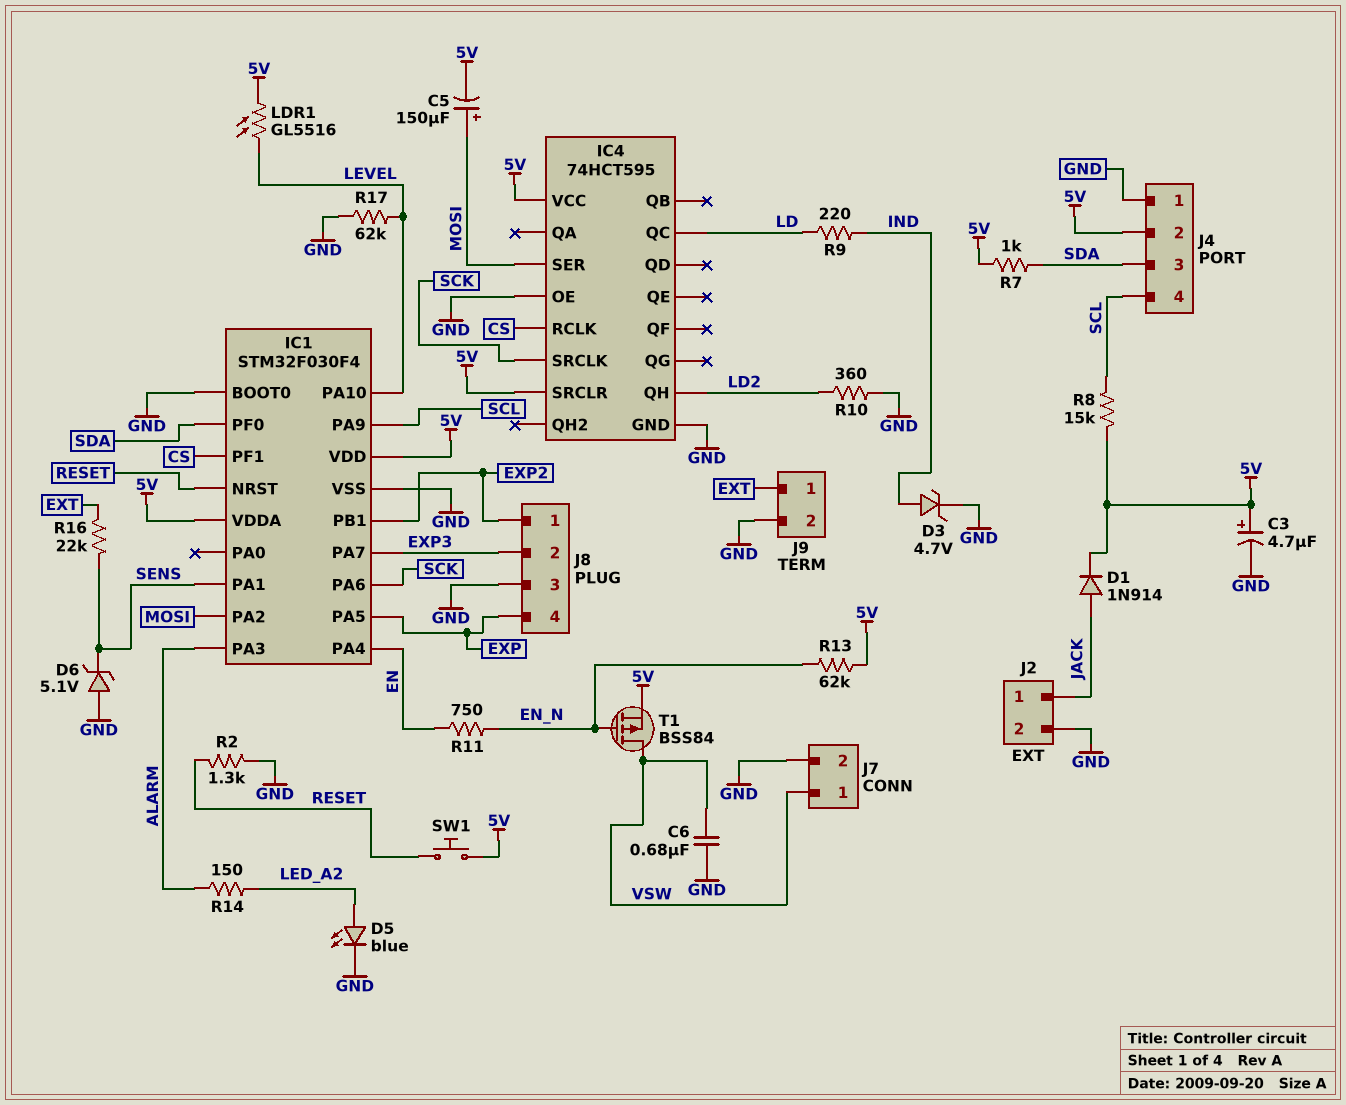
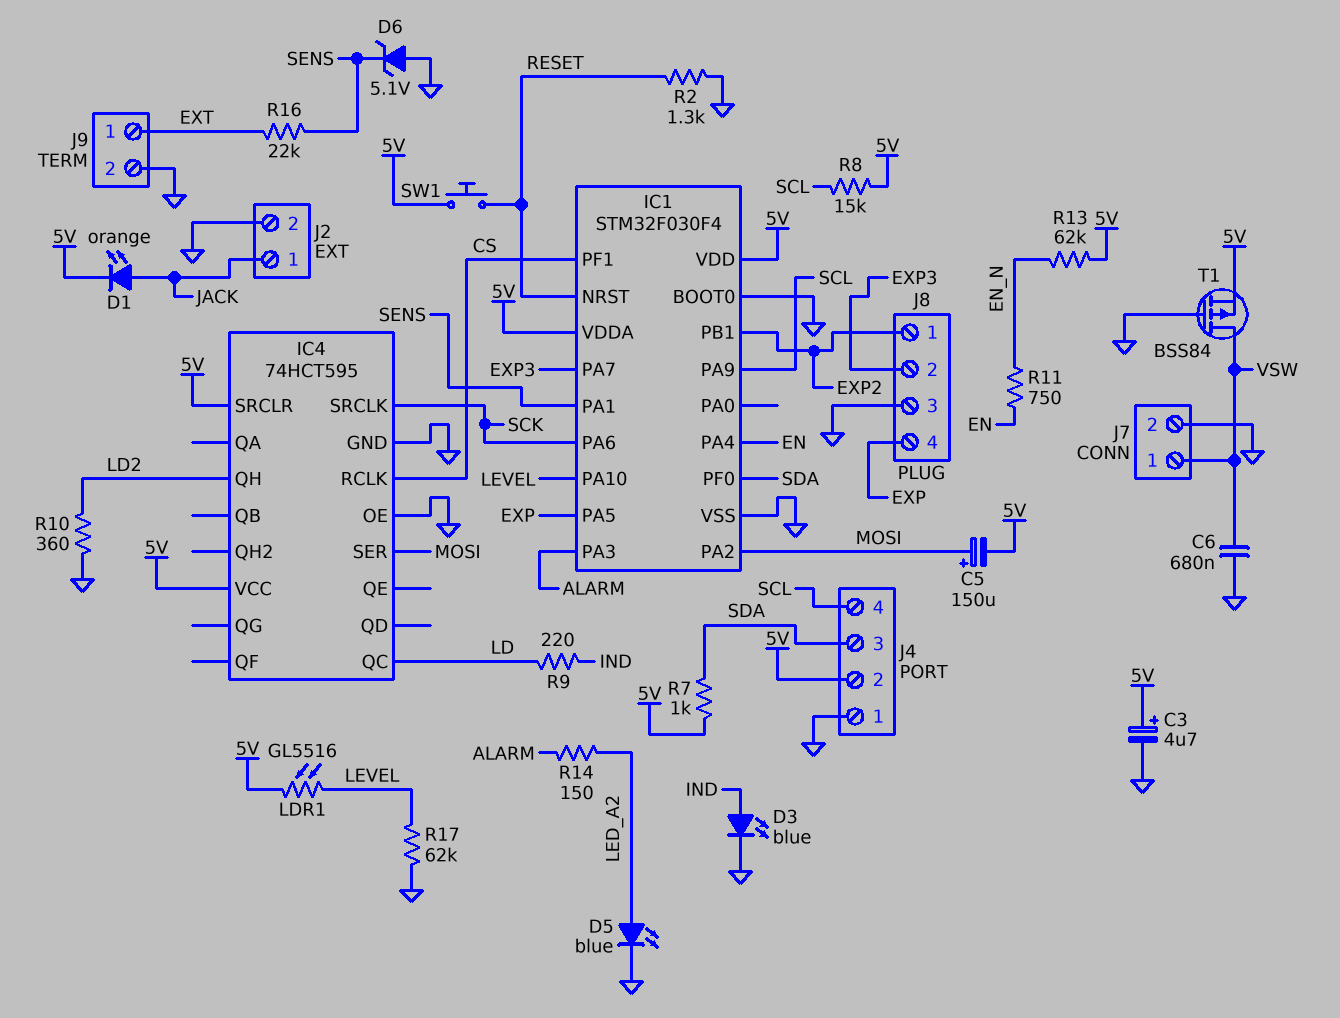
D1: diode 1N914 (A JACK, K 5V) -> LED orange (A JACK, K 5V)
D3: zener 4.7V (A IND, K GND) -> LED blue (A IND, K GND)
T1: PMOS BSS84 (G EN_N, D VSW, S 5V) -> PMOS BSS84 (G GND, D VSW, S 5V)

